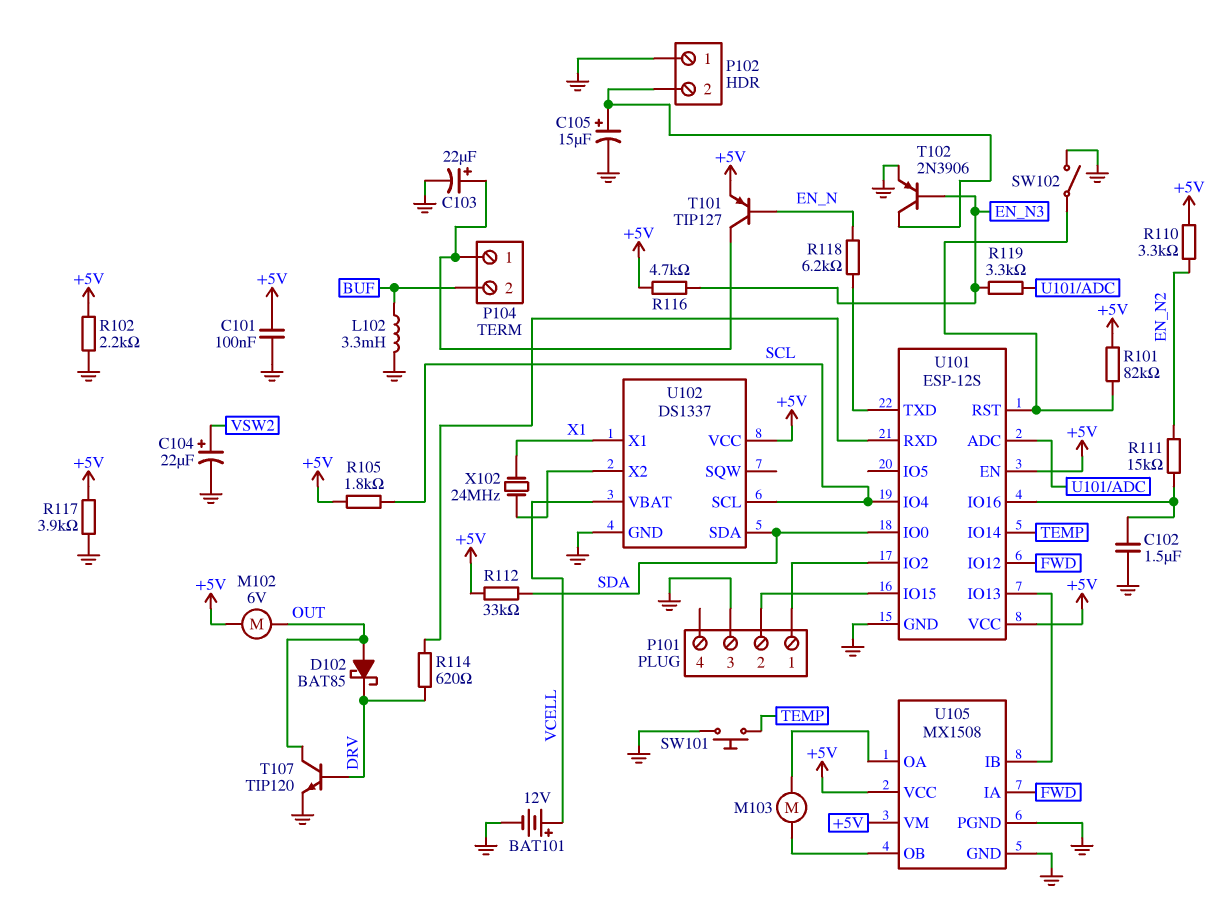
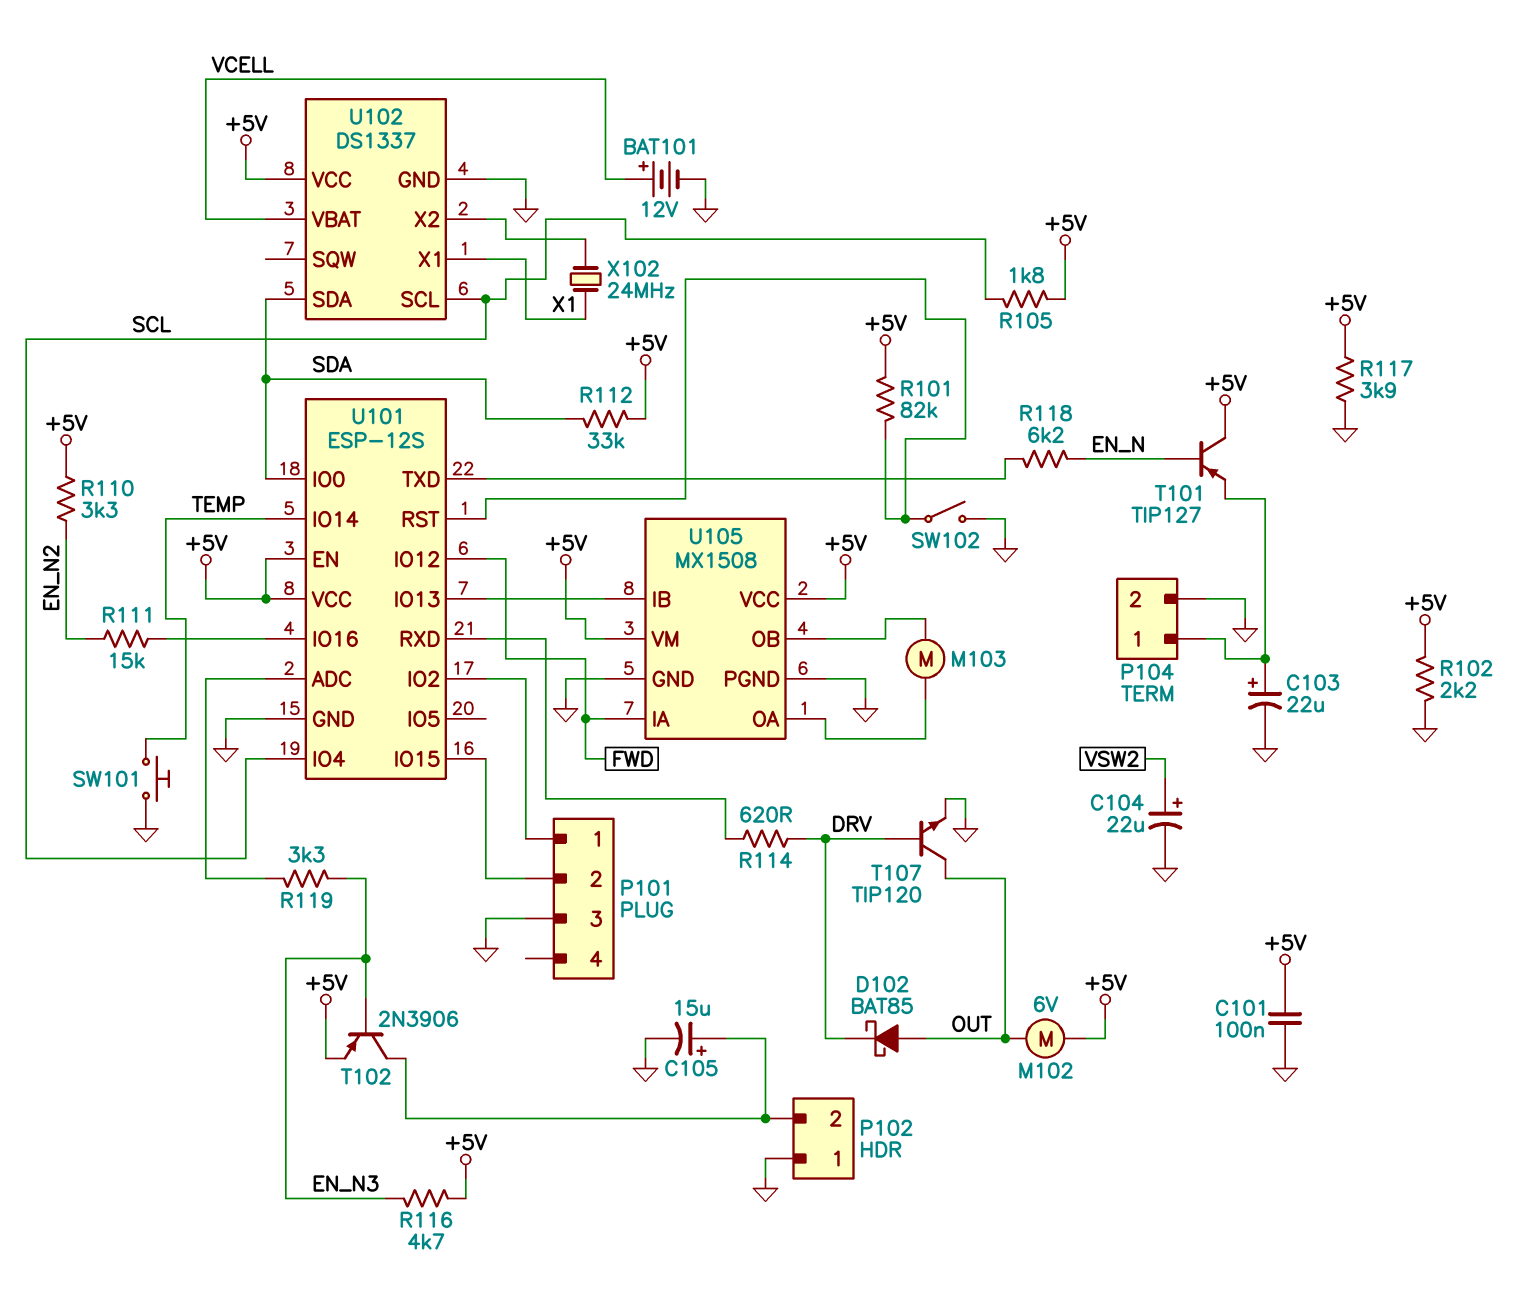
C102: 1.5uF (GND, U101/IO16) -> none
L102: 3.3mH (BUF, GND) -> none
P104 pin 2: BUF -> GND
T101: PNP TIP127 (B EN_N, C P104/1, E +5V) -> PNP TIP127 (B EN_N, C +5V, E P104/1)
T102: PNP 2N3906 (B EN_N3, C P102/2, E GND) -> PNP 2N3906 (B EN_N3, C P102/2, E +5V)

